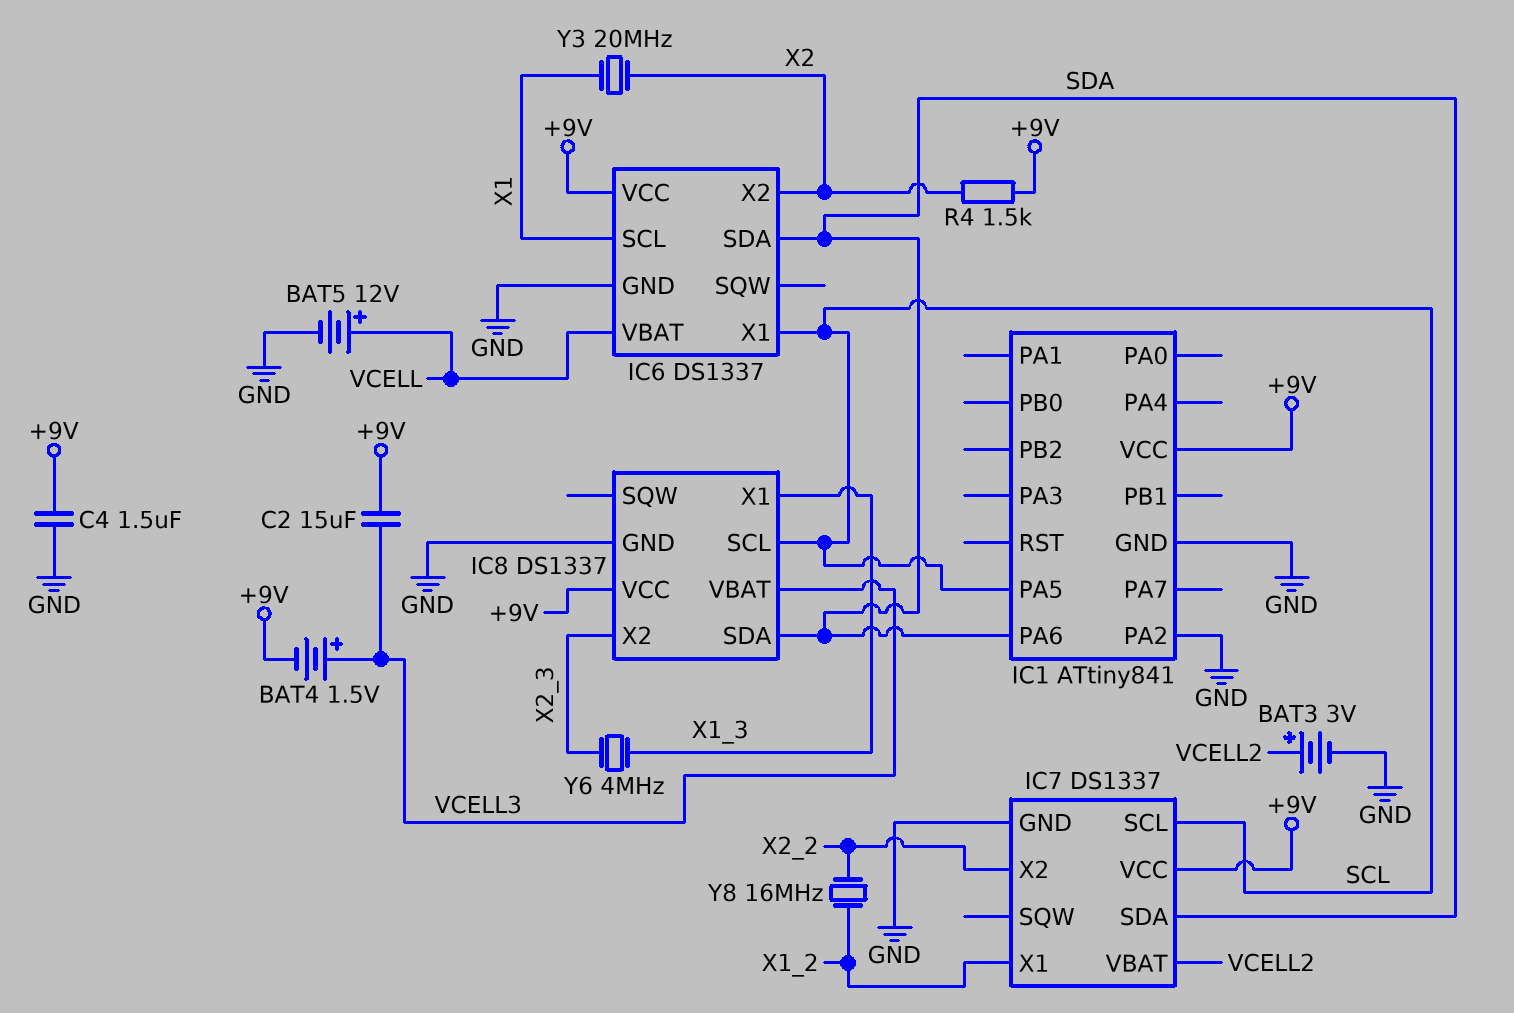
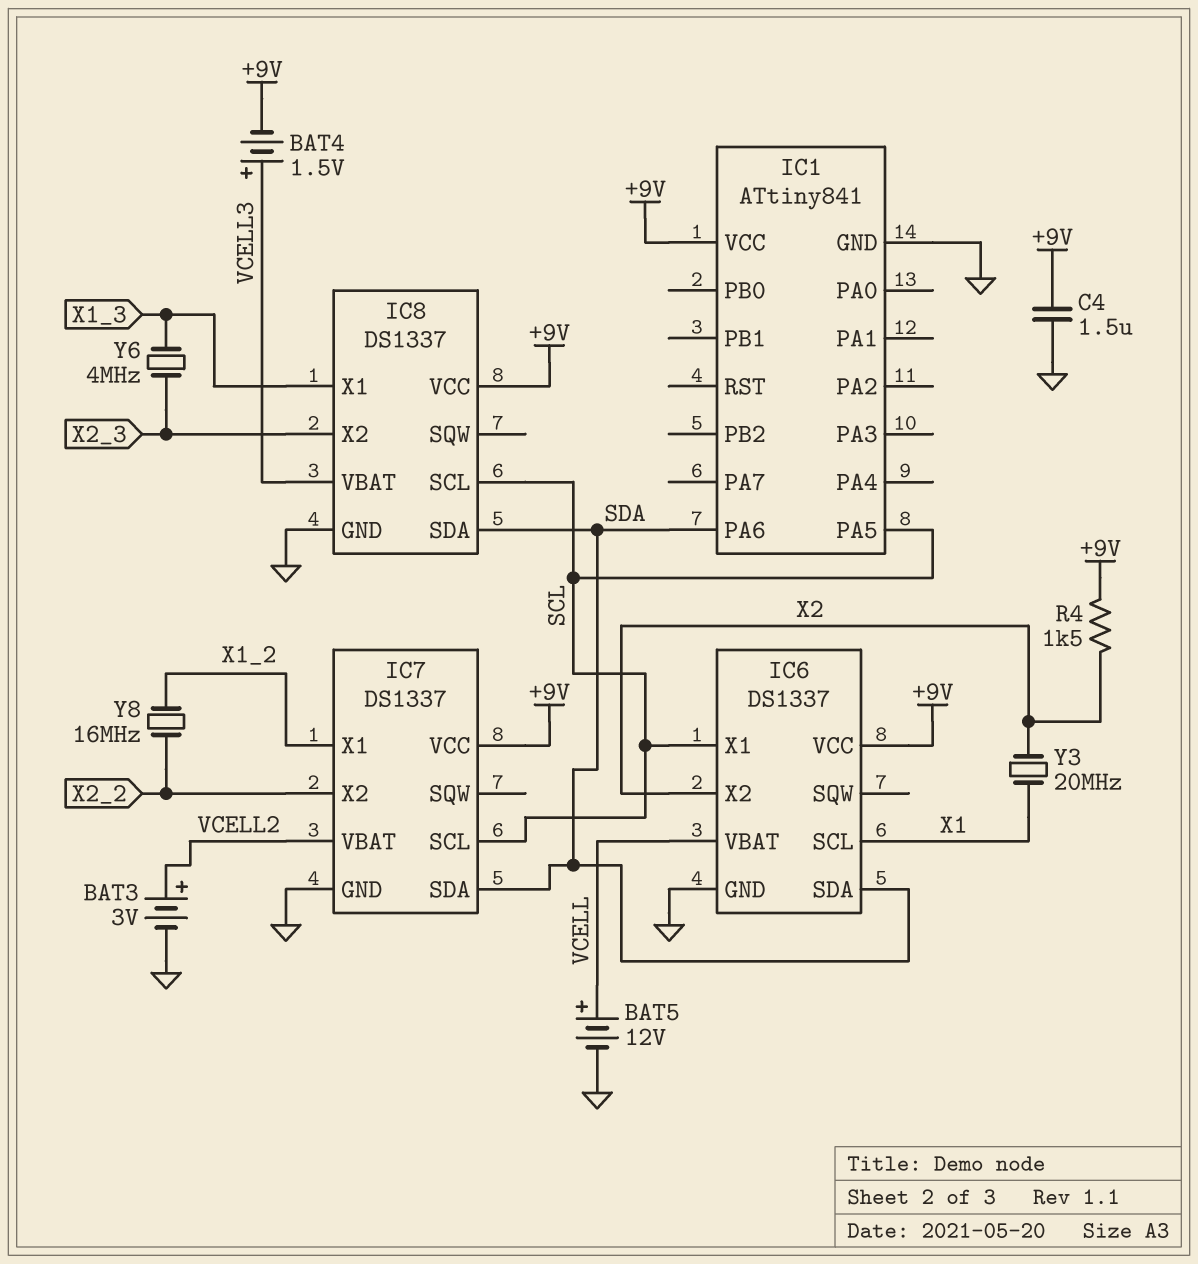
C2: 15uF (+9V, VCELL3) -> none
IC1 pin PA2: GND -> none

